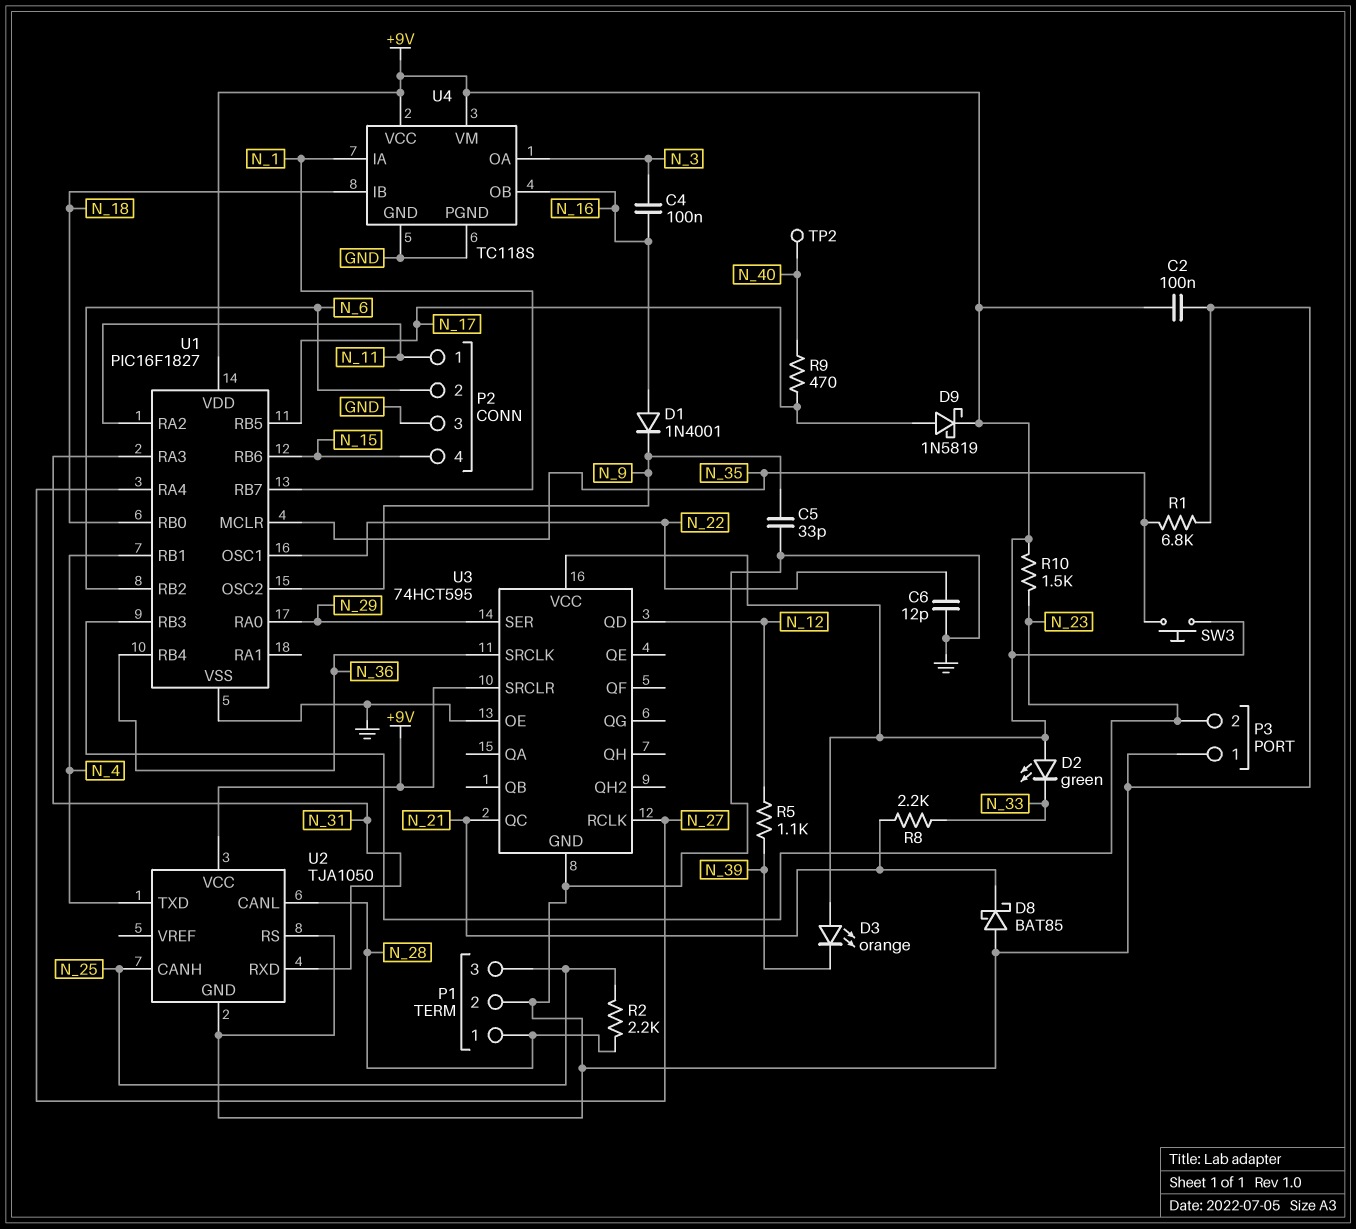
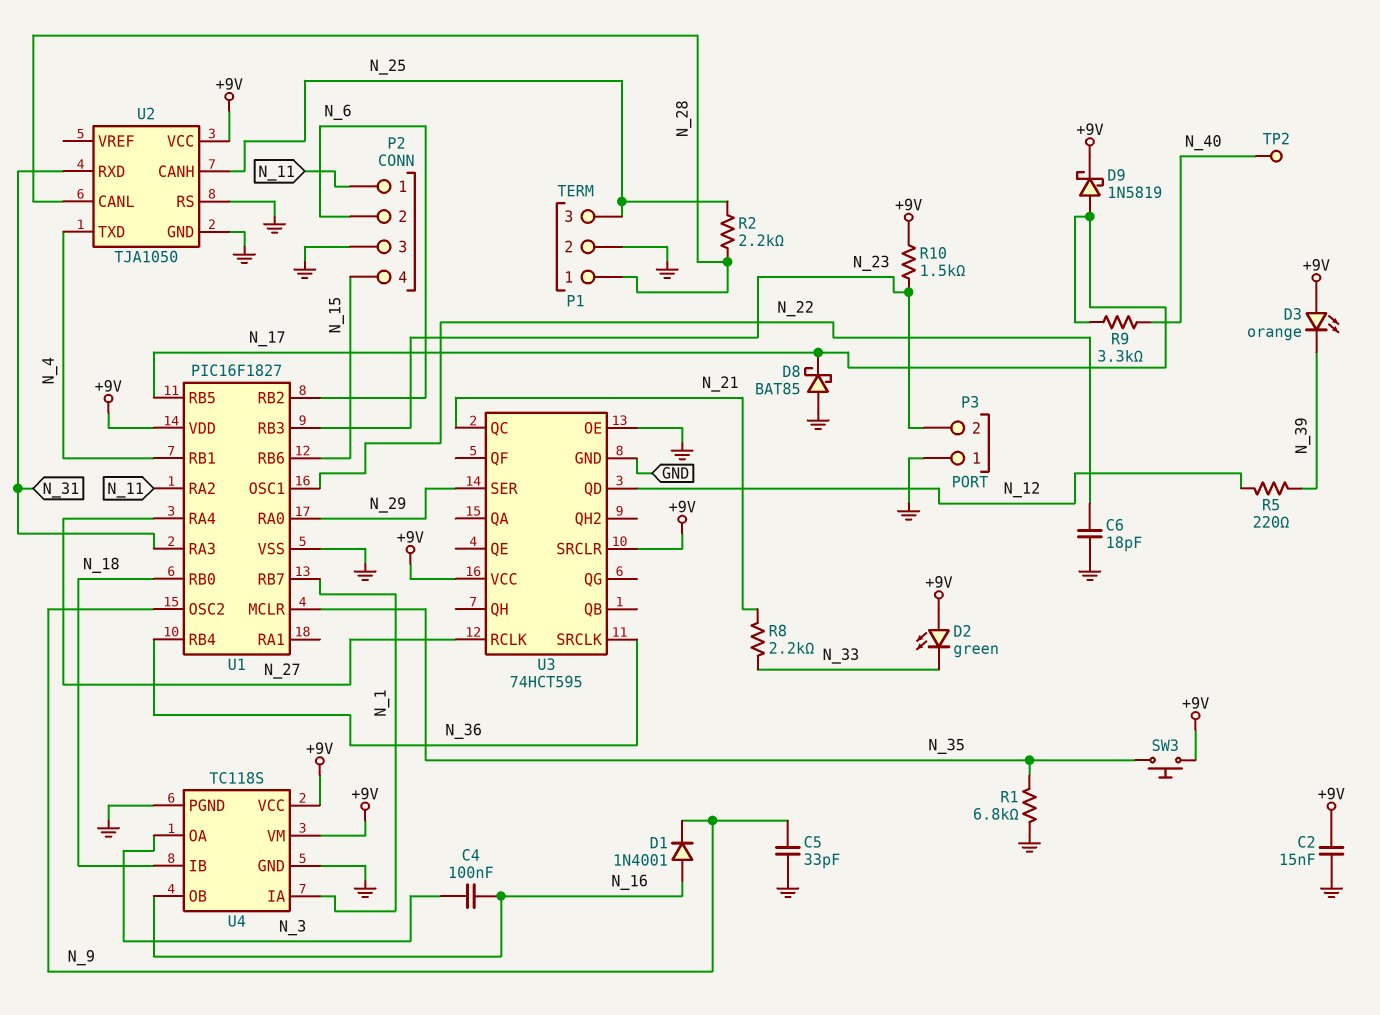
C2: 100nF (+9V, GND) -> 15nF (+9V, GND)
C6: 12pF (GND, N_22) -> 18pF (GND, N_22)
D8: schottky BAT85 (A GND, K N_21) -> schottky BAT85 (A GND, K N_17)
R5: 1.1k (N_12, N_39) -> 220 (N_12, N_39)
R9: 470 (N_17, N_40) -> 3.3k (N_17, N_40)

